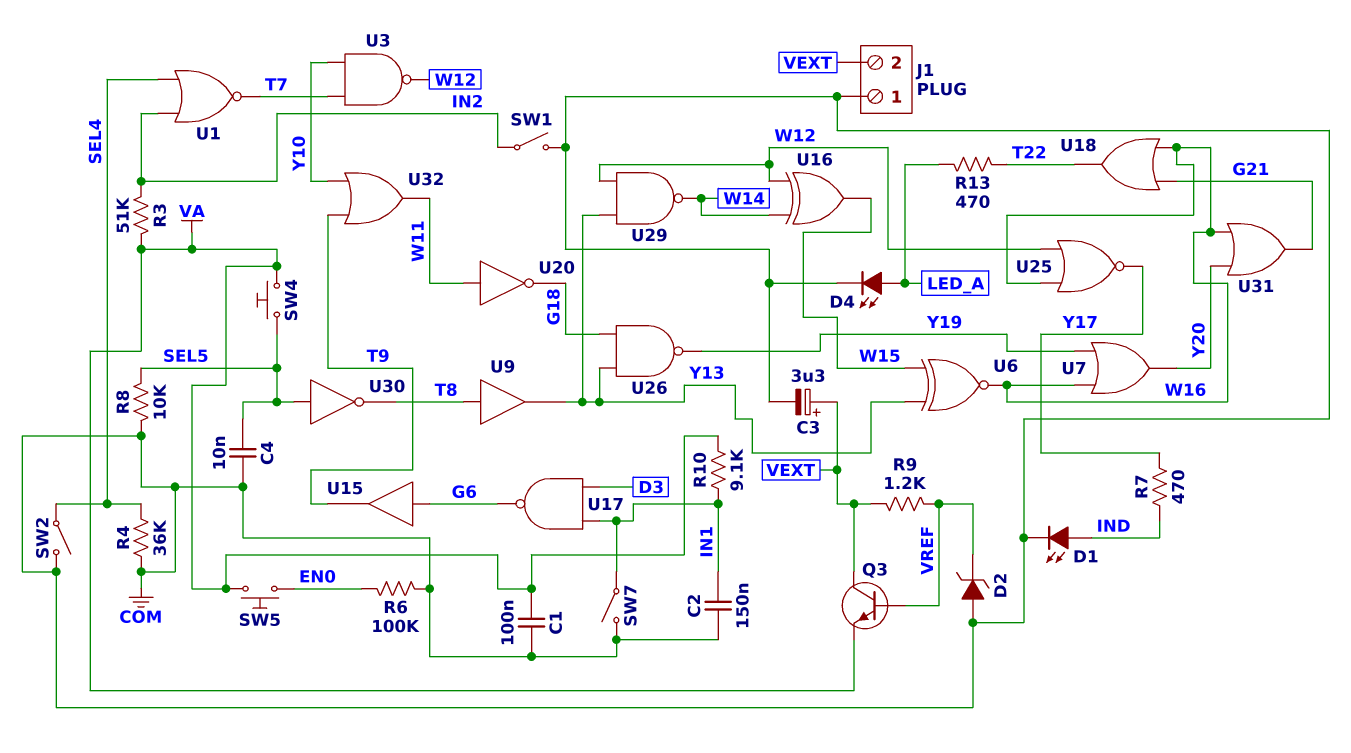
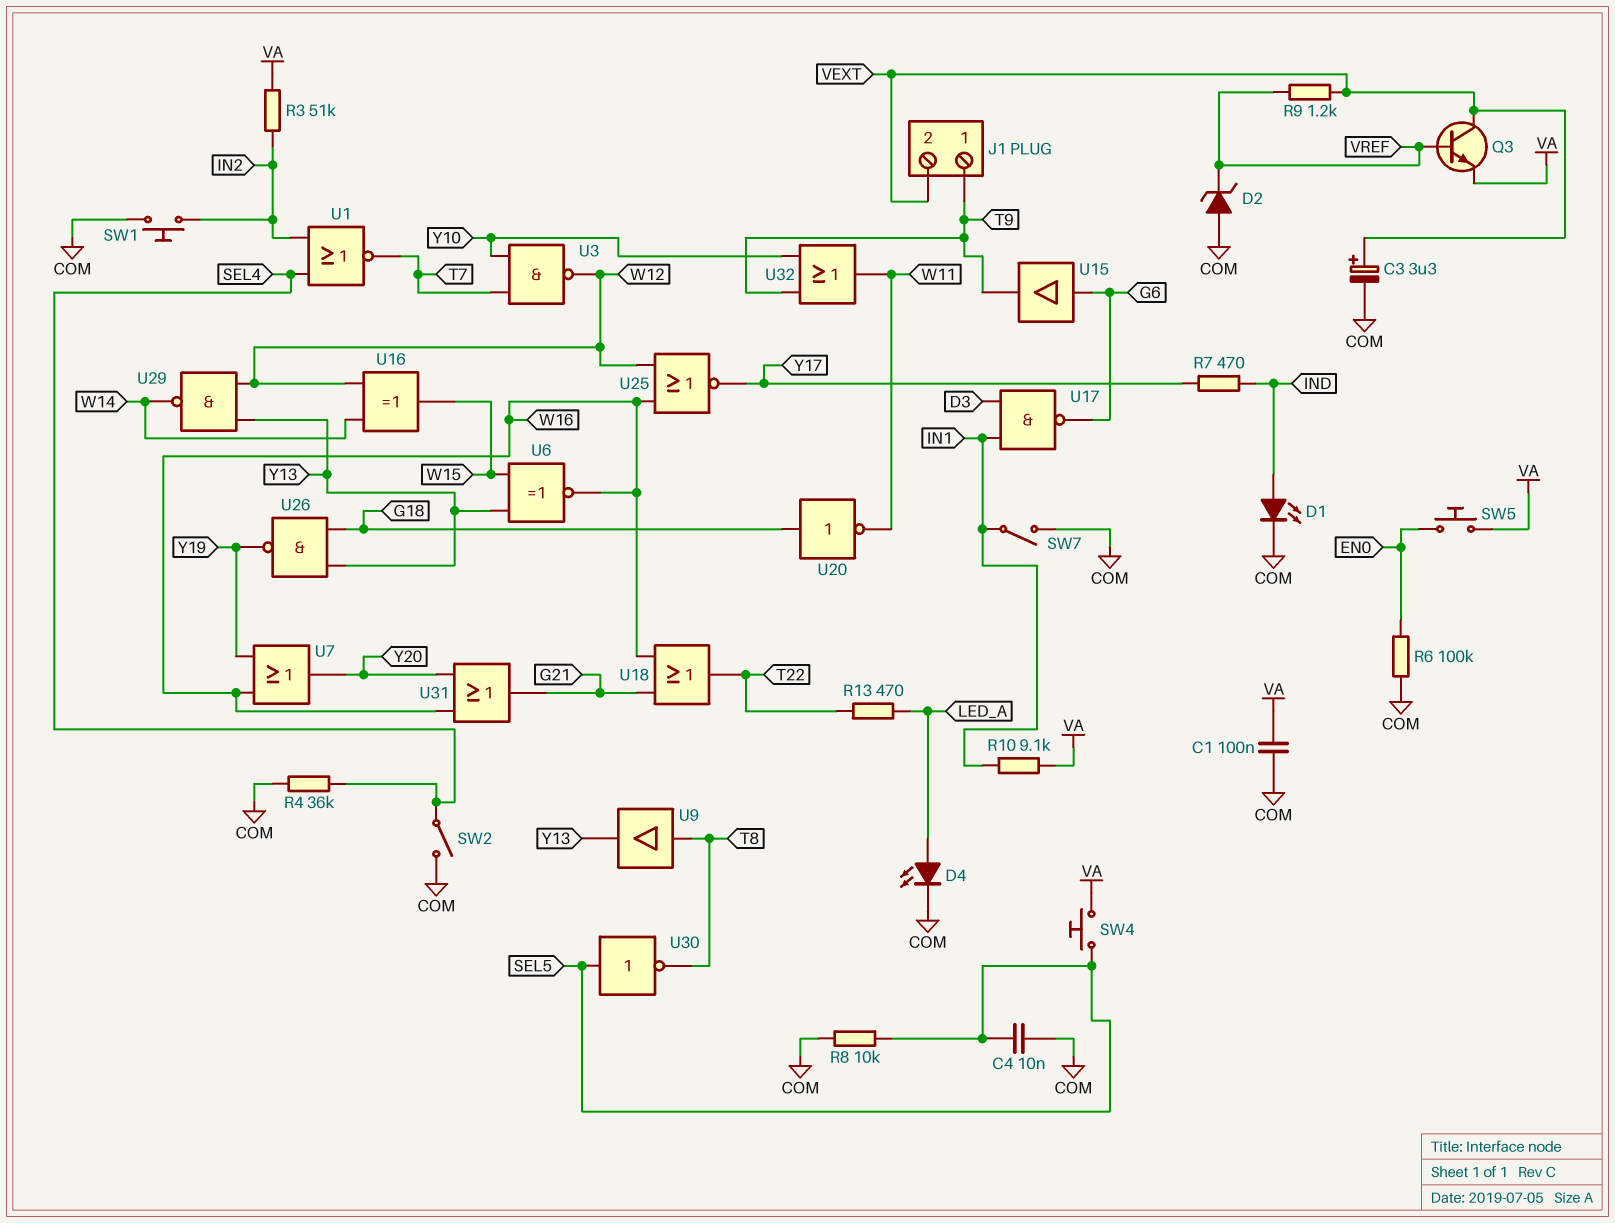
C2: 150nF (COM, IN1) -> none
J1 pin 1: COM -> T9
SW1: switch (COM, IN2) -> button (COM, IN2)
U20: NOT (in W11, out G18) -> NOT (in G18, out W11)

